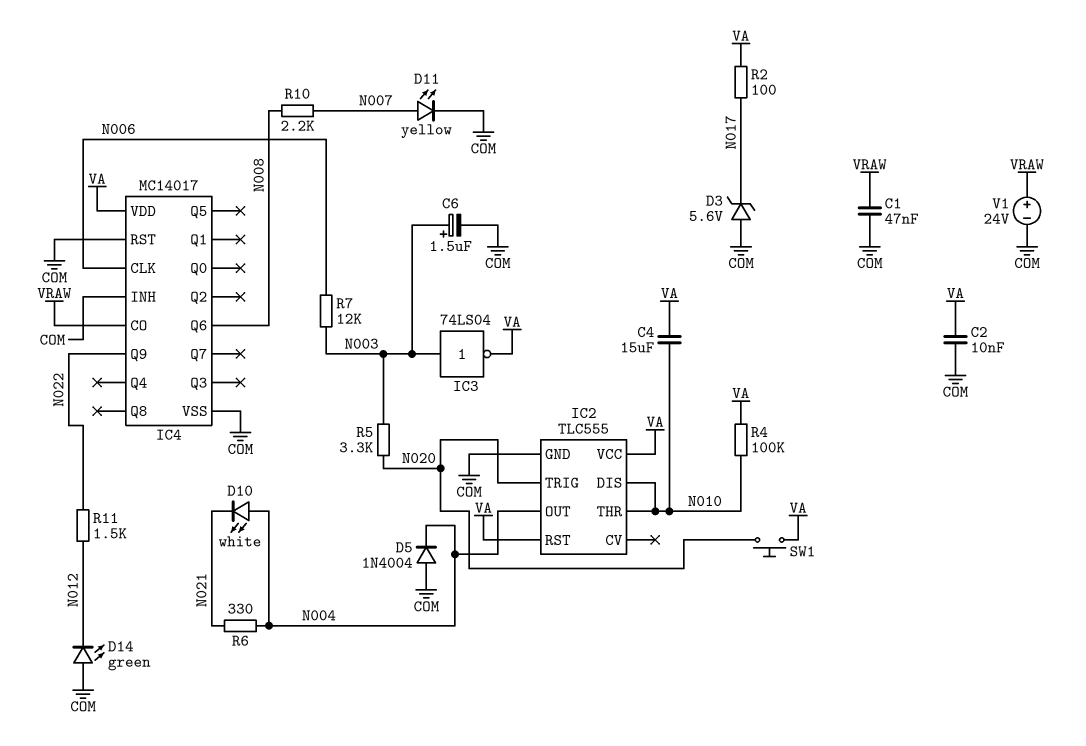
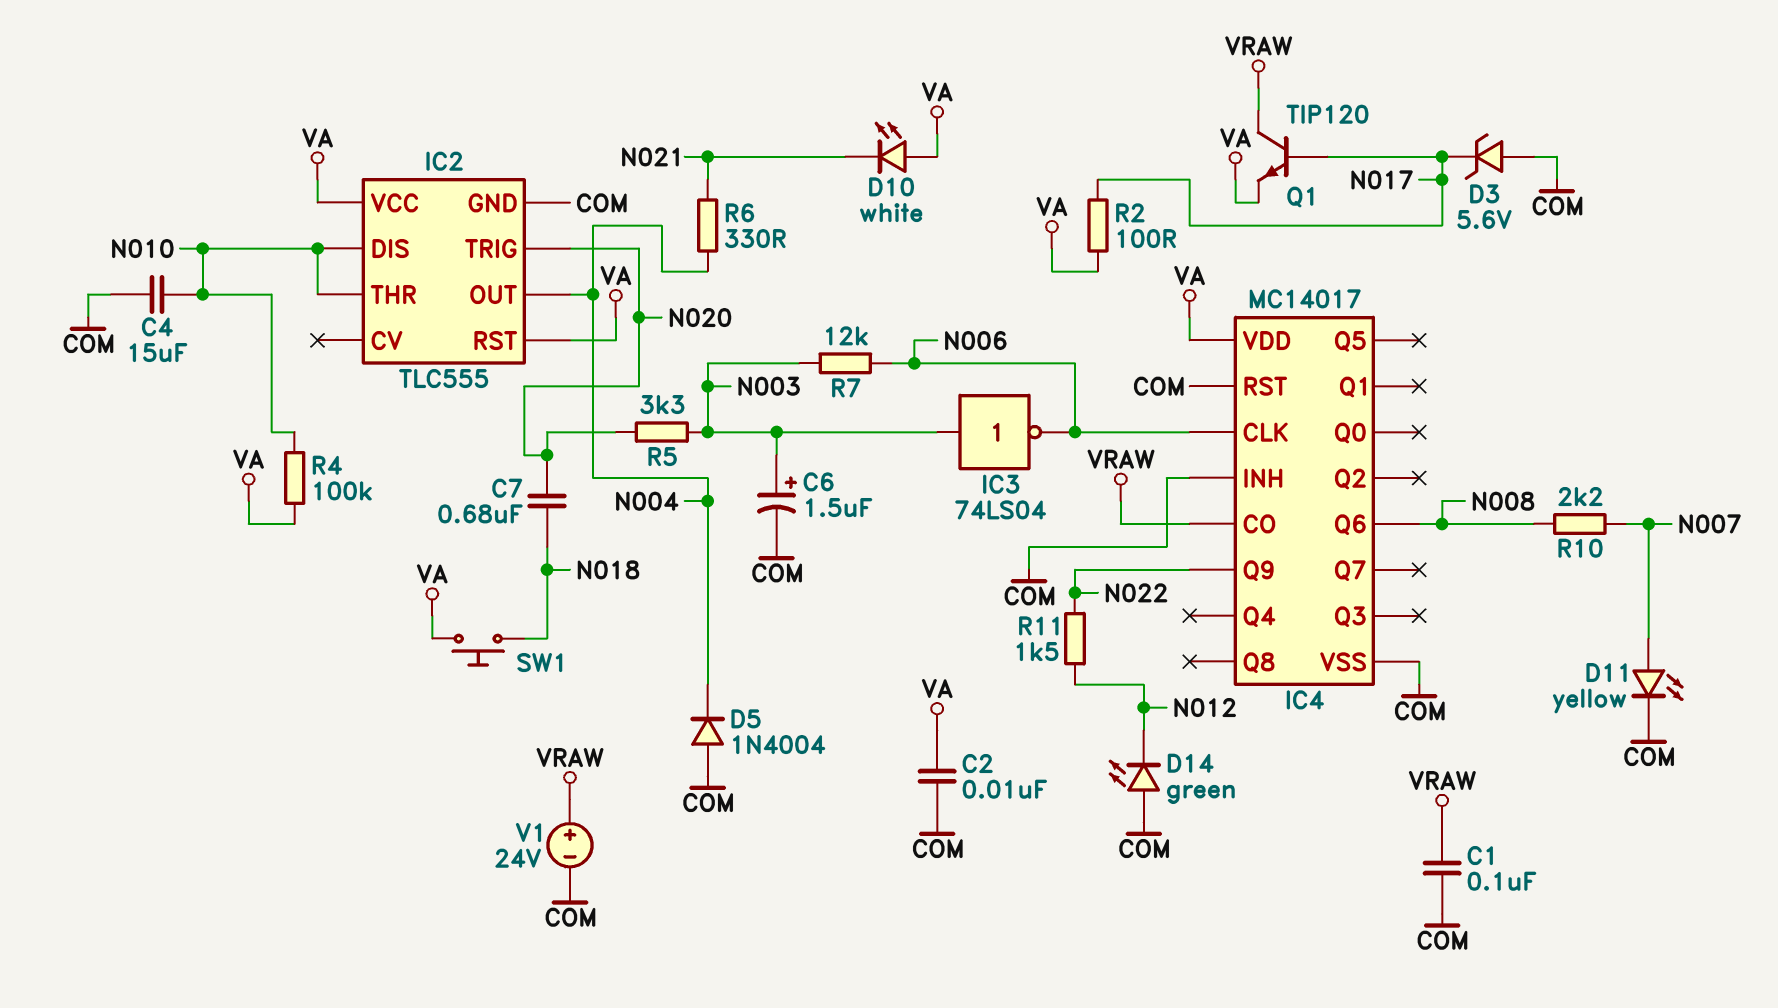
C1: 47nF (COM, VRAW) -> 100nF (COM, VRAW)
C4: 15uF (N010, VA) -> 15uF (COM, N010)
C7: none -> 680nF (N018, N020)
D10: LED white (A N004, K N021) -> LED white (A VA, K N021)
IC3: NOT 74LS04 (in N003, out VA) -> NOT 74LS04 (in N003, out N006)
Q1: none -> NPN TIP120 (B N017, C VRAW, E VA)
SW1: button (N020, VA) -> button (N018, VA)

